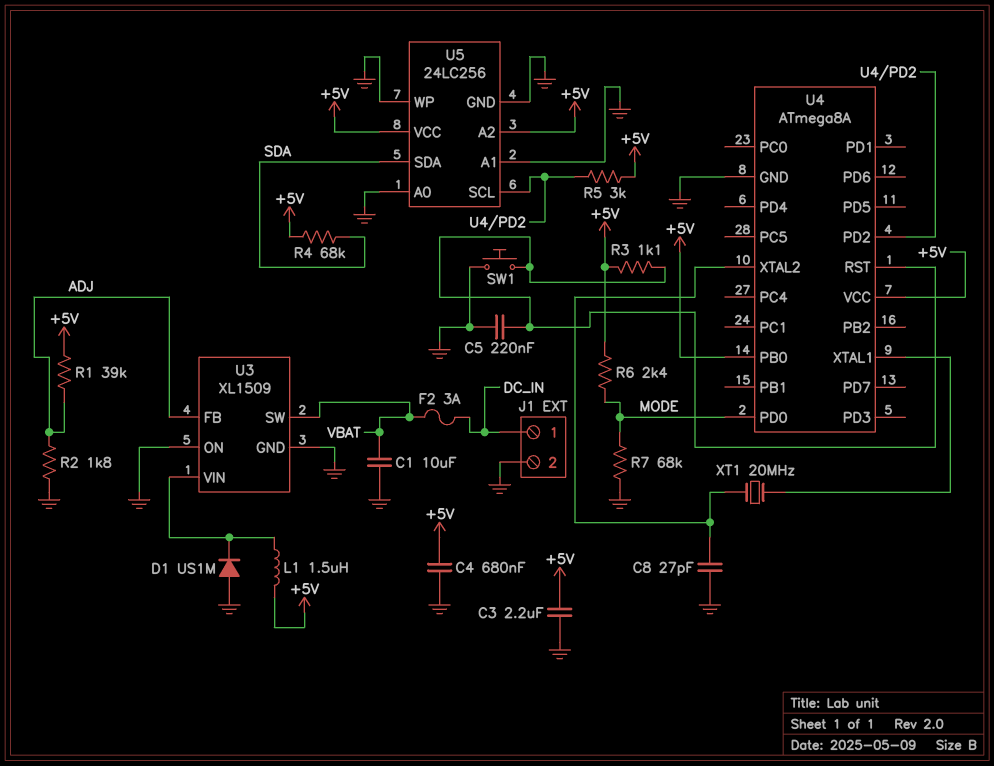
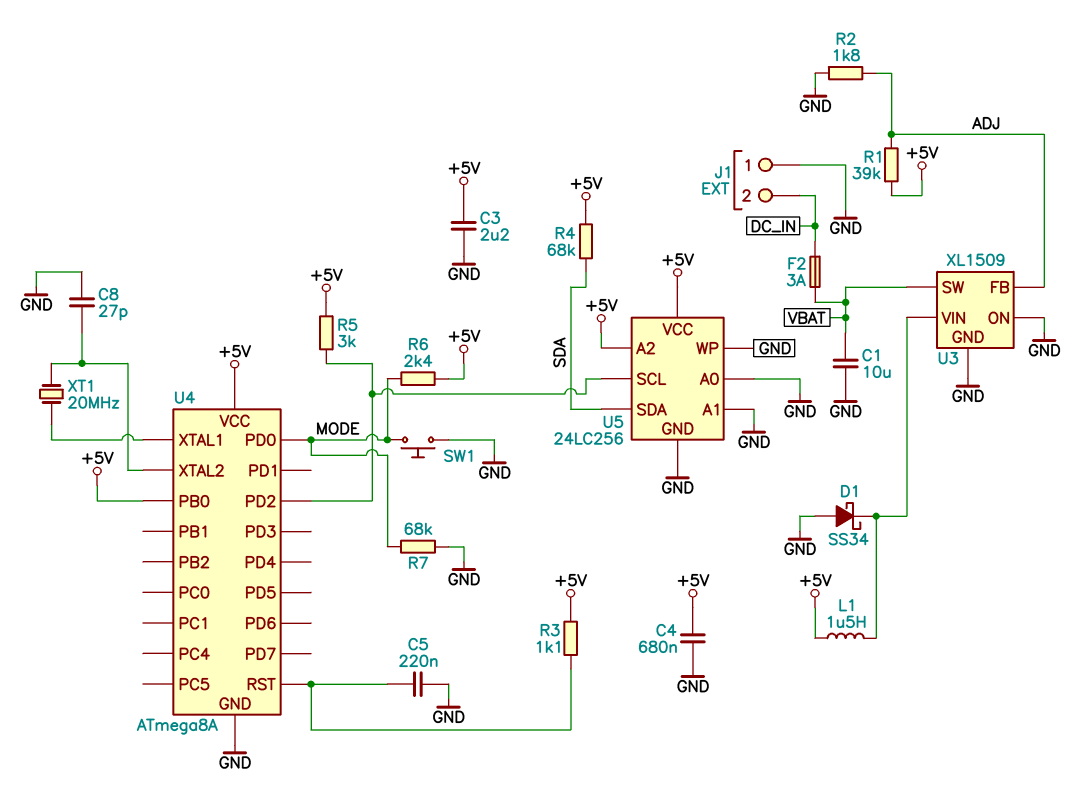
D1: diode US1M (A GND, K U3/VIN) -> schottky SS34 (A GND, K U3/VIN)
J1 pin 1: DC_IN -> GND
J1 pin 2: GND -> DC_IN
SW1: button (GND, U4/RST) -> button (GND, MODE)

